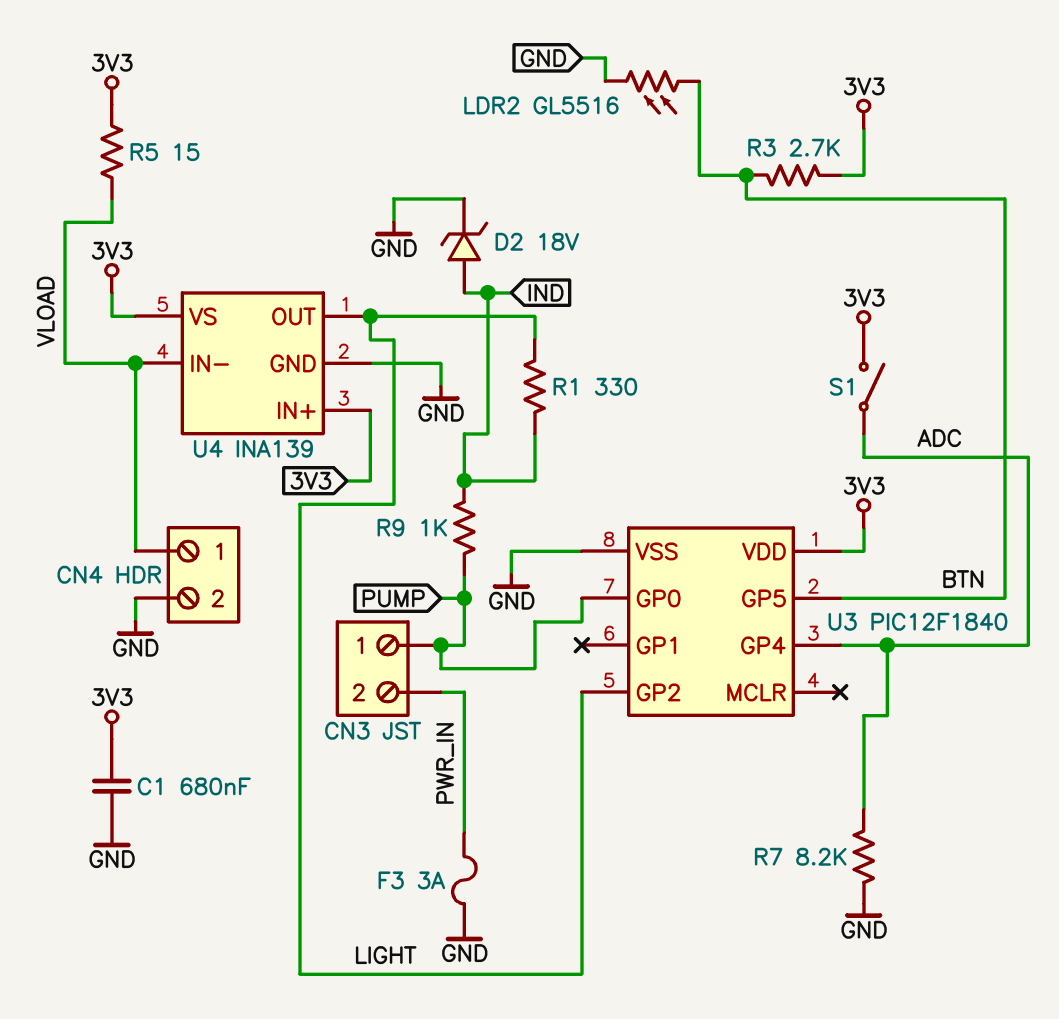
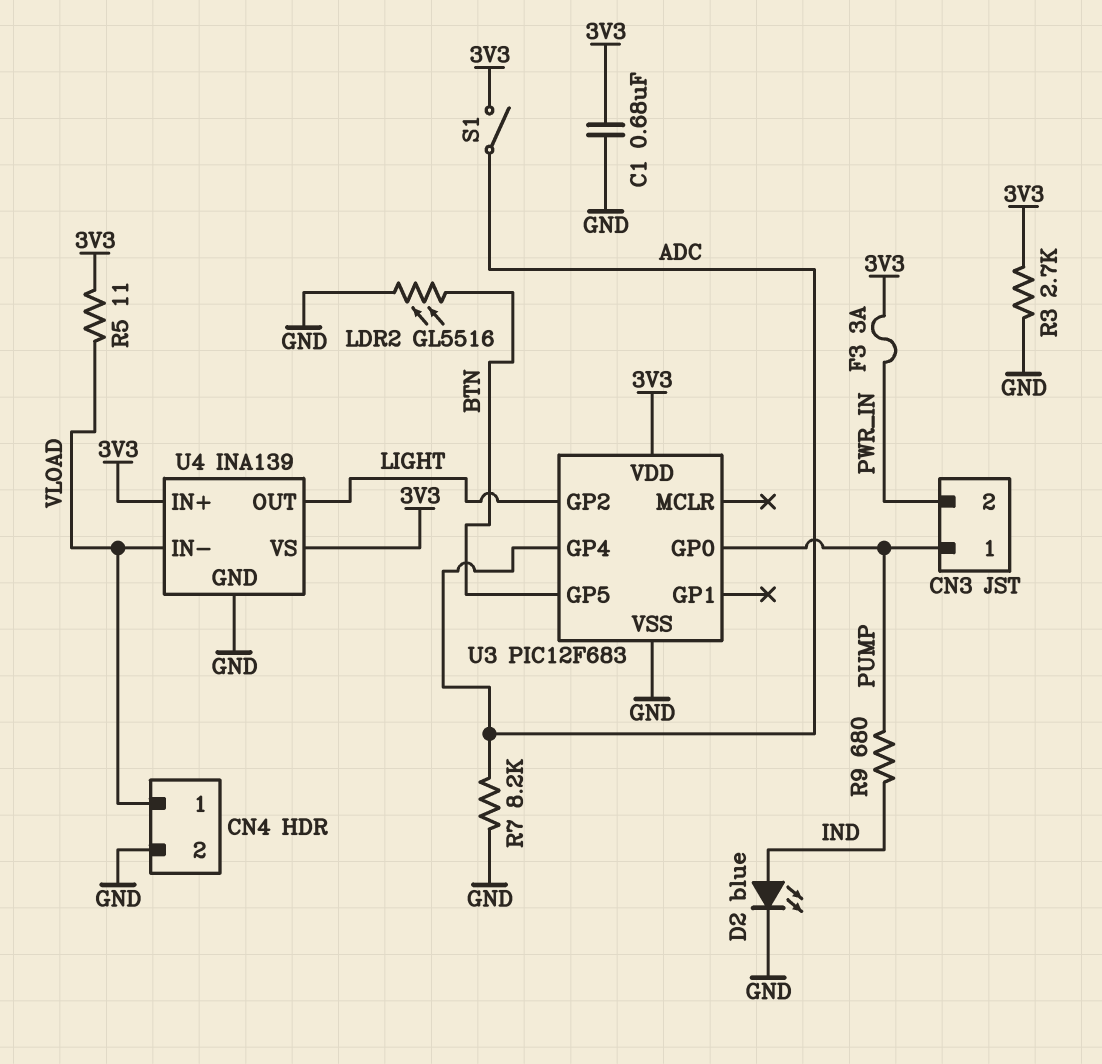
D2: zener 18V (A IND, K GND) -> LED blue (A IND, K GND)
F3: 3A (GND, PWR_IN) -> 3A (3V3, PWR_IN)
R1: 330 (IND, LIGHT) -> none
R3: 2.7k (3V3, BTN) -> 2.7k (3V3, GND)
R5: 15 (3V3, VLOAD) -> 11 (3V3, VLOAD)
R9: 1k (IND, PUMP) -> 680 (IND, PUMP)
U3: PIC12F1840 -> PIC12F683

